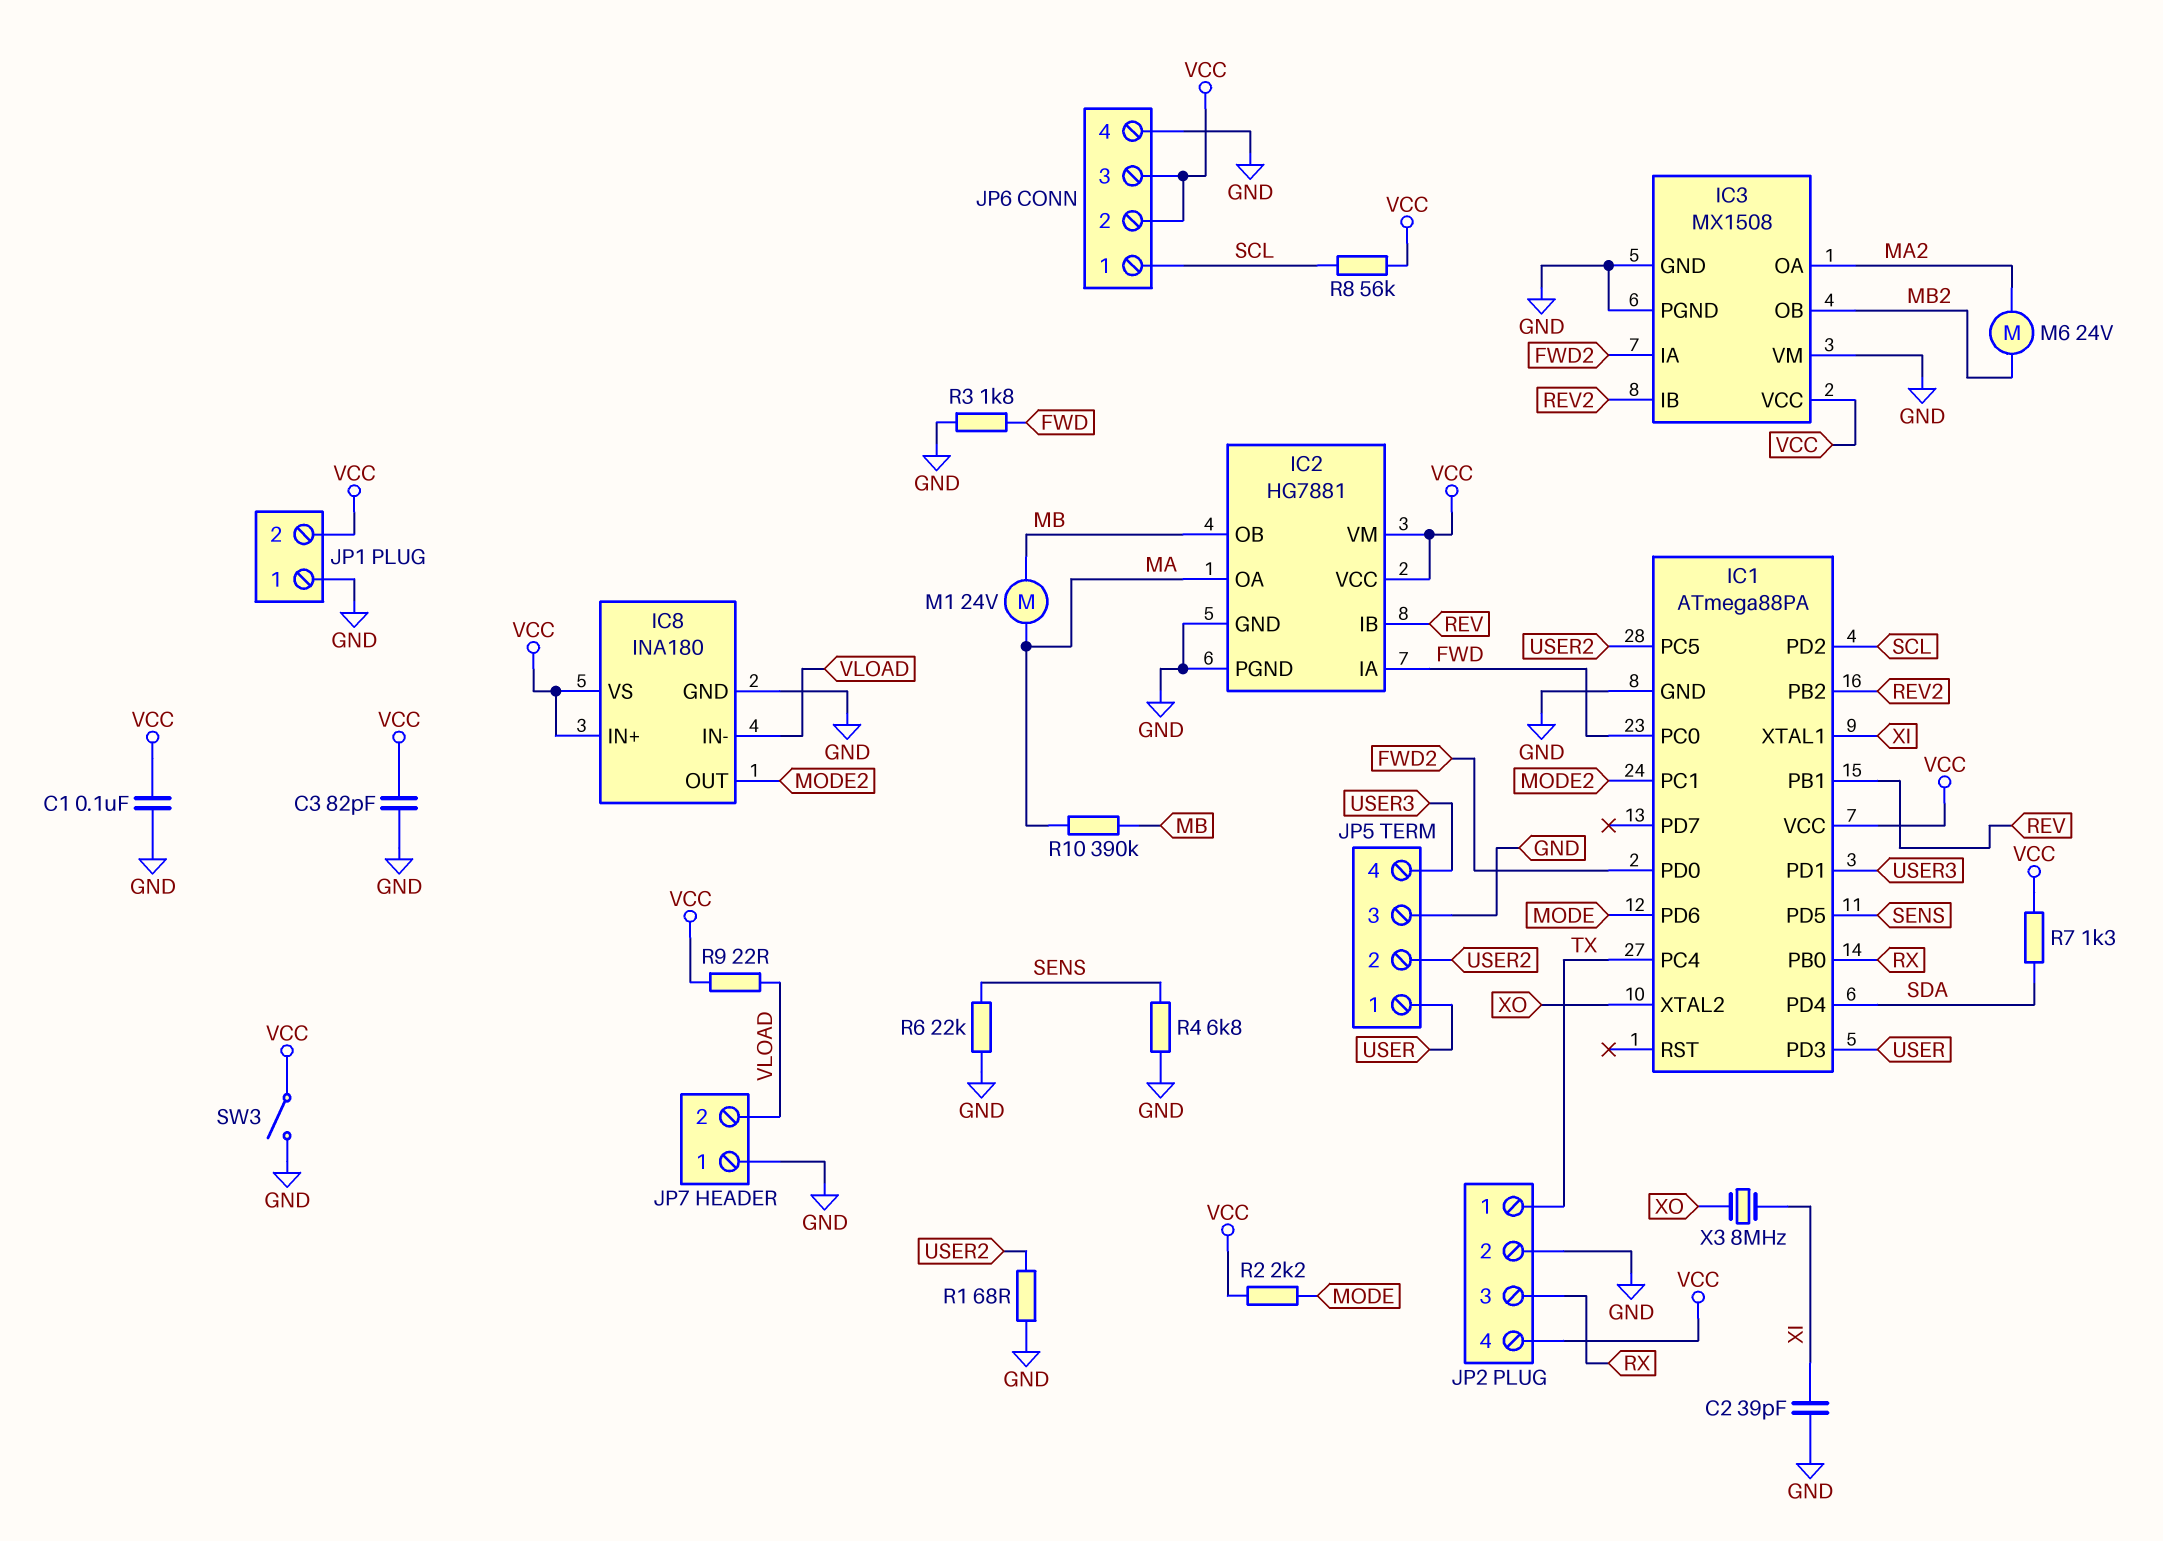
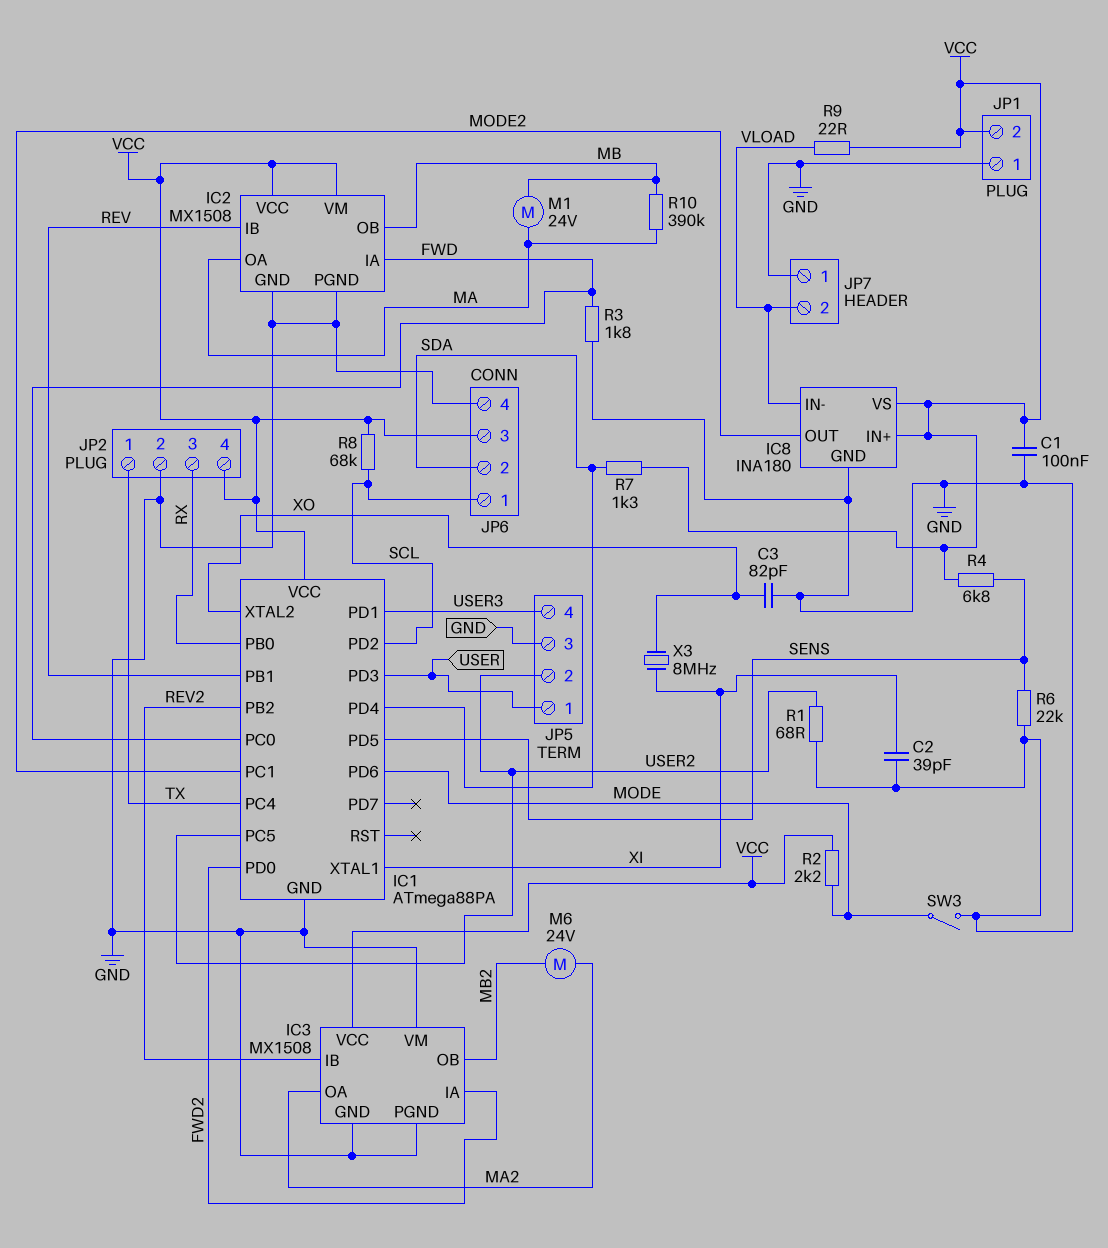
C3: 82pF (GND, VCC) -> 82pF (GND, XO)
IC2: HG7881 -> MX1508
JP6 pin 2: VCC -> SDA
R4: 6.8k (GND, SENS) -> 6.8k (SENS, VCC)
R8: 56k (SCL, VCC) -> 68k (SCL, VCC)
SW3: switch (GND, VCC) -> switch (GND, MODE)

